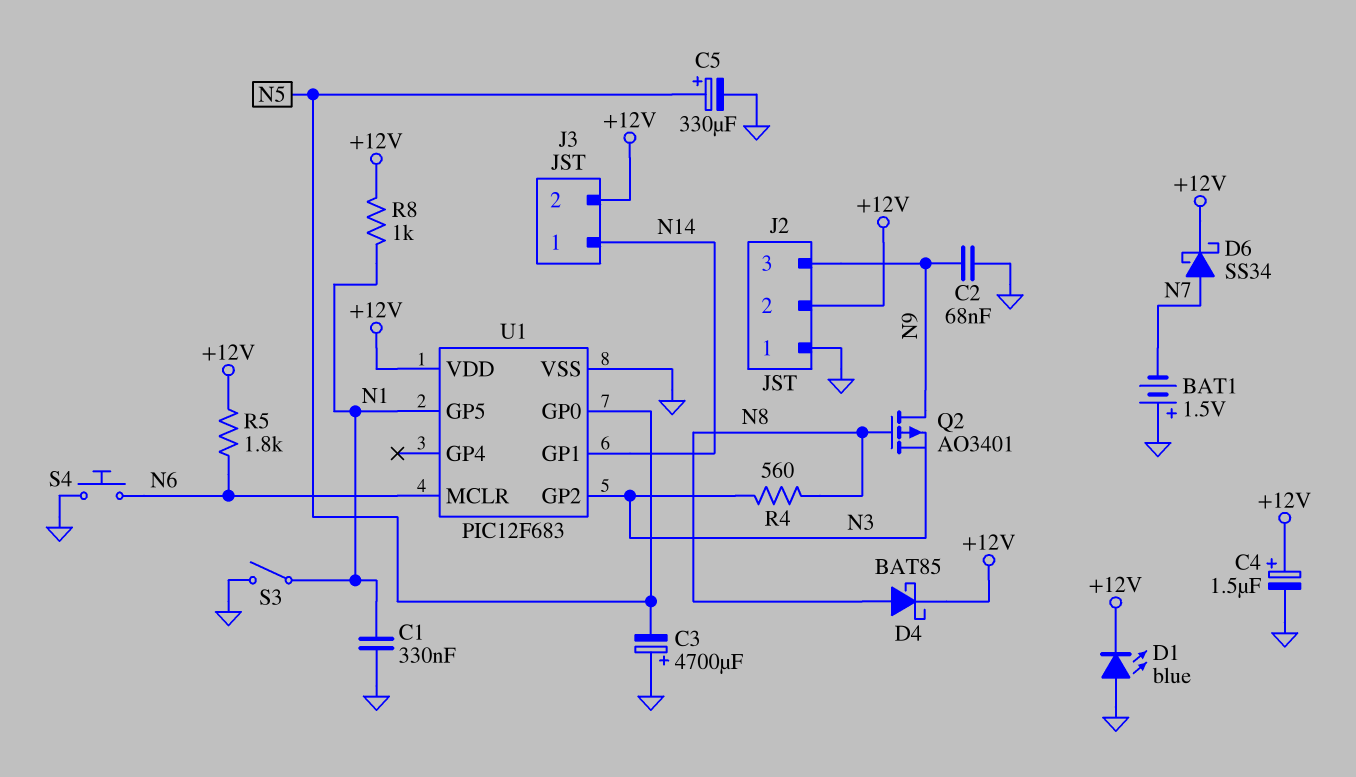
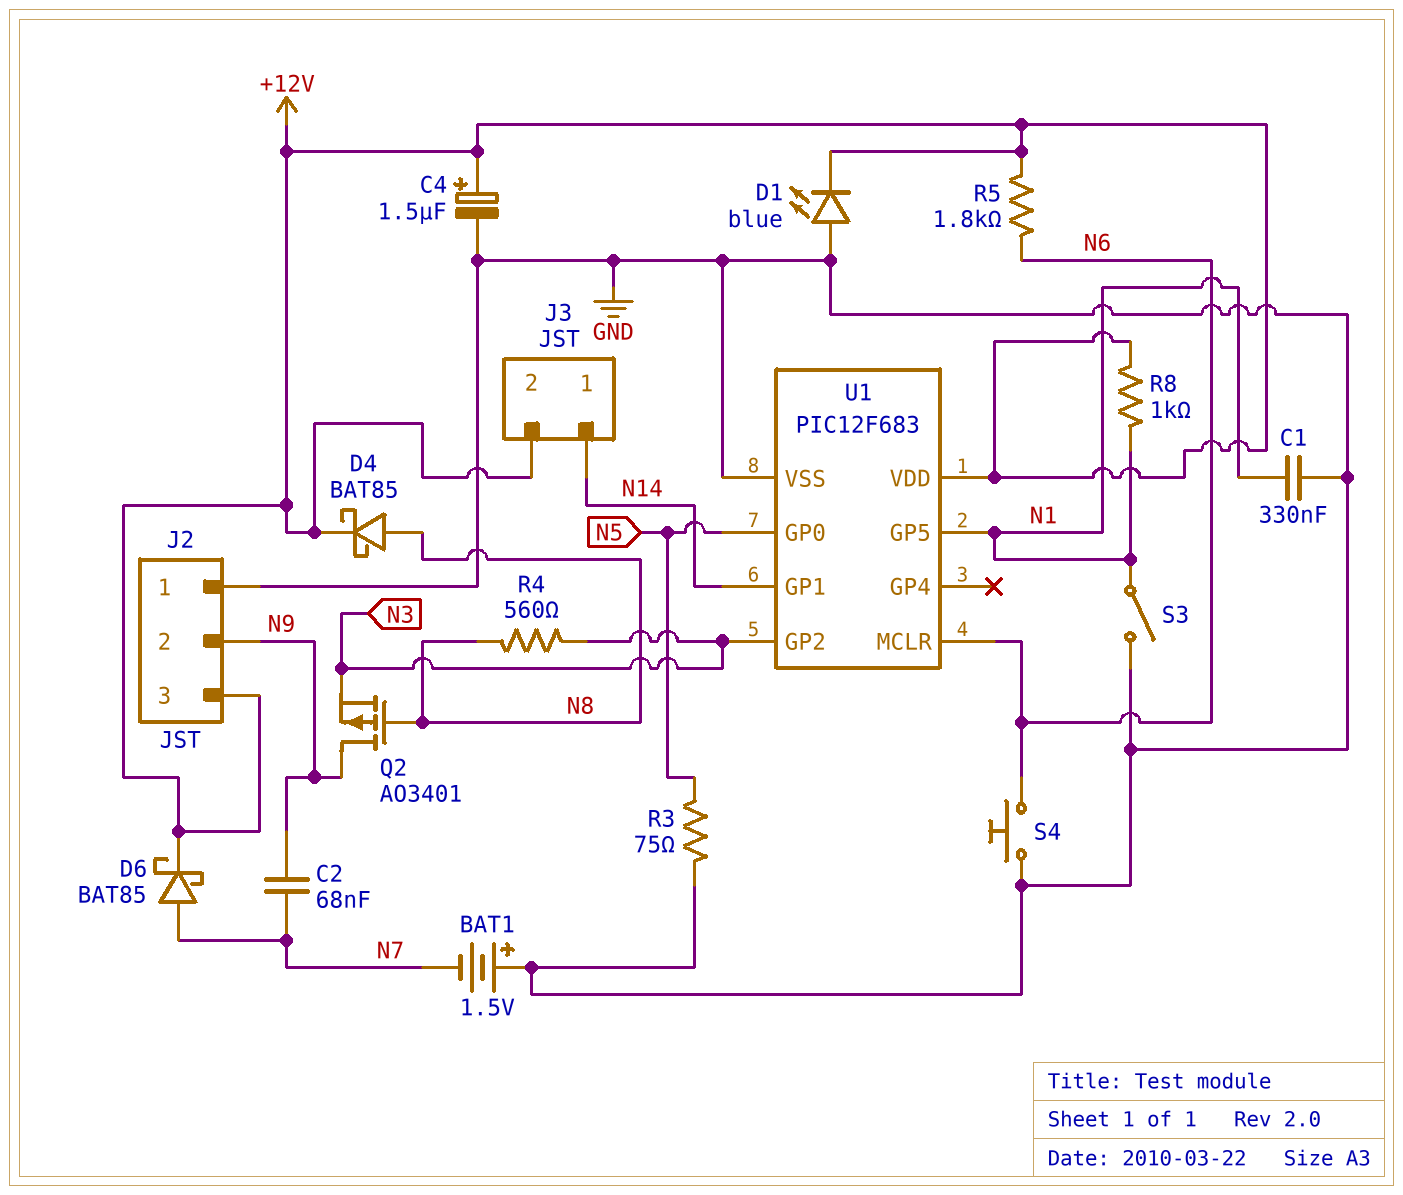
C2: 68nF (GND, N9) -> 68nF (N7, N9)
C3: 4700uF (plus GND, minus N5) -> none
C5: 330uF (plus N5, minus GND) -> none
D6: schottky SS34 (A N7, K +12V) -> schottky BAT85 (A N7, K +12V)
J2 pin 2: +12V -> N9
J2 pin 3: N9 -> +12V
R3: none -> 75 (GND, N5)

